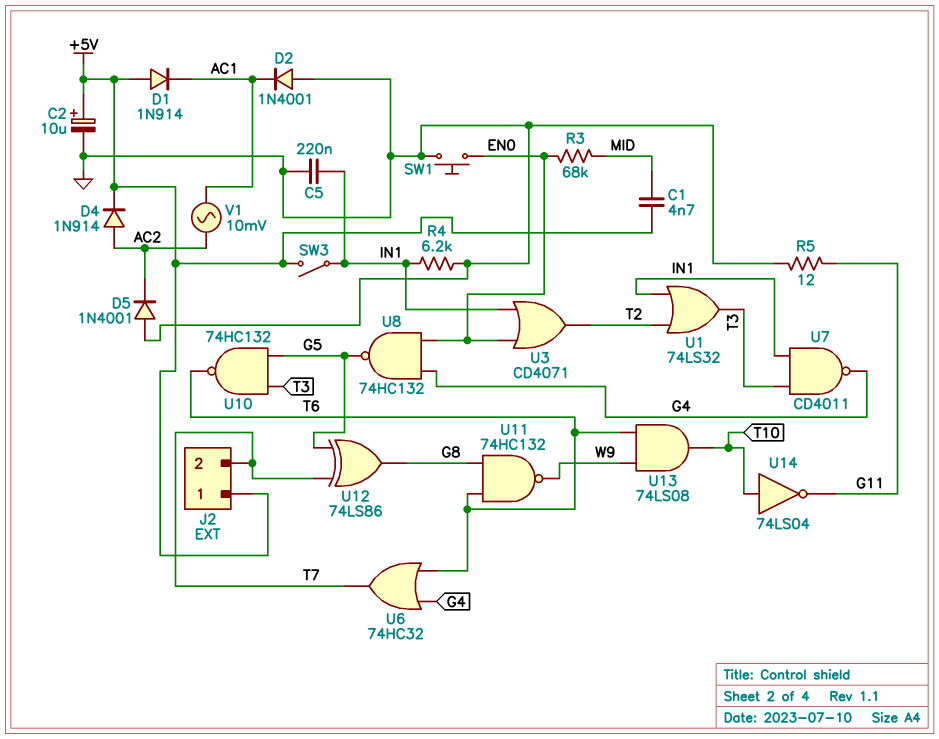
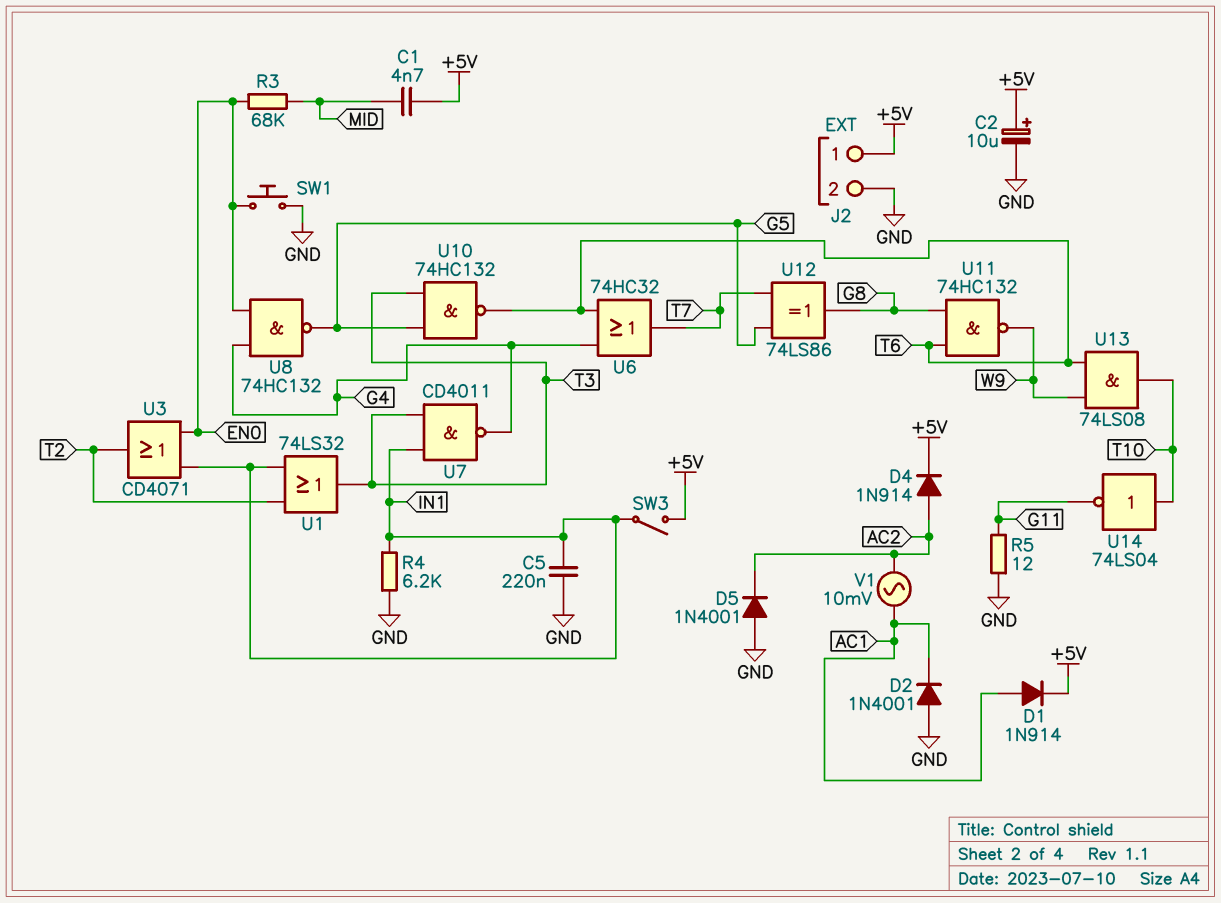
D1: diode 1N914 (A +5V, K AC1) -> diode 1N914 (A AC1, K +5V)
J2 pin 2: T7 -> GND

